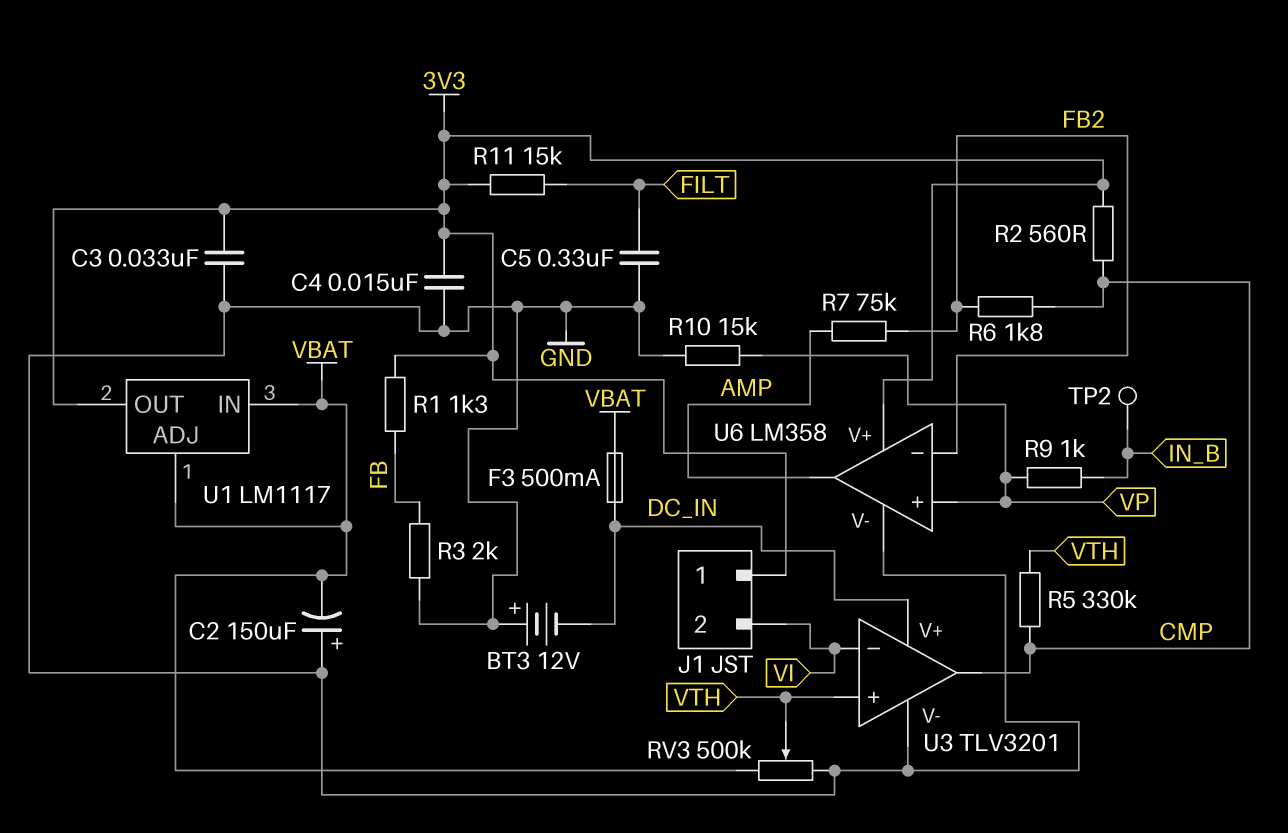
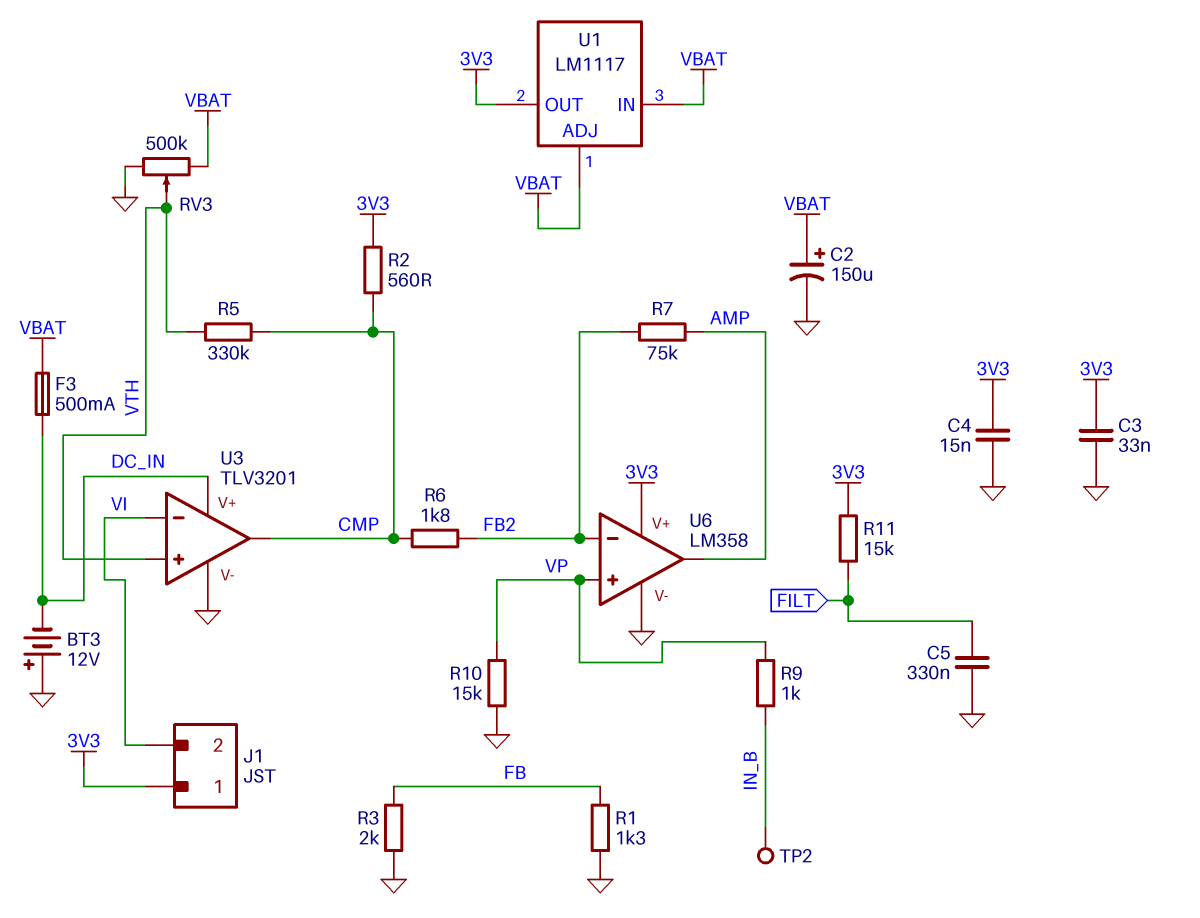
C2: 150uF (plus GND, minus VBAT) -> 150uF (plus VBAT, minus GND)
R1: 1.3k (3V3, FB) -> 1.3k (FB, GND)

